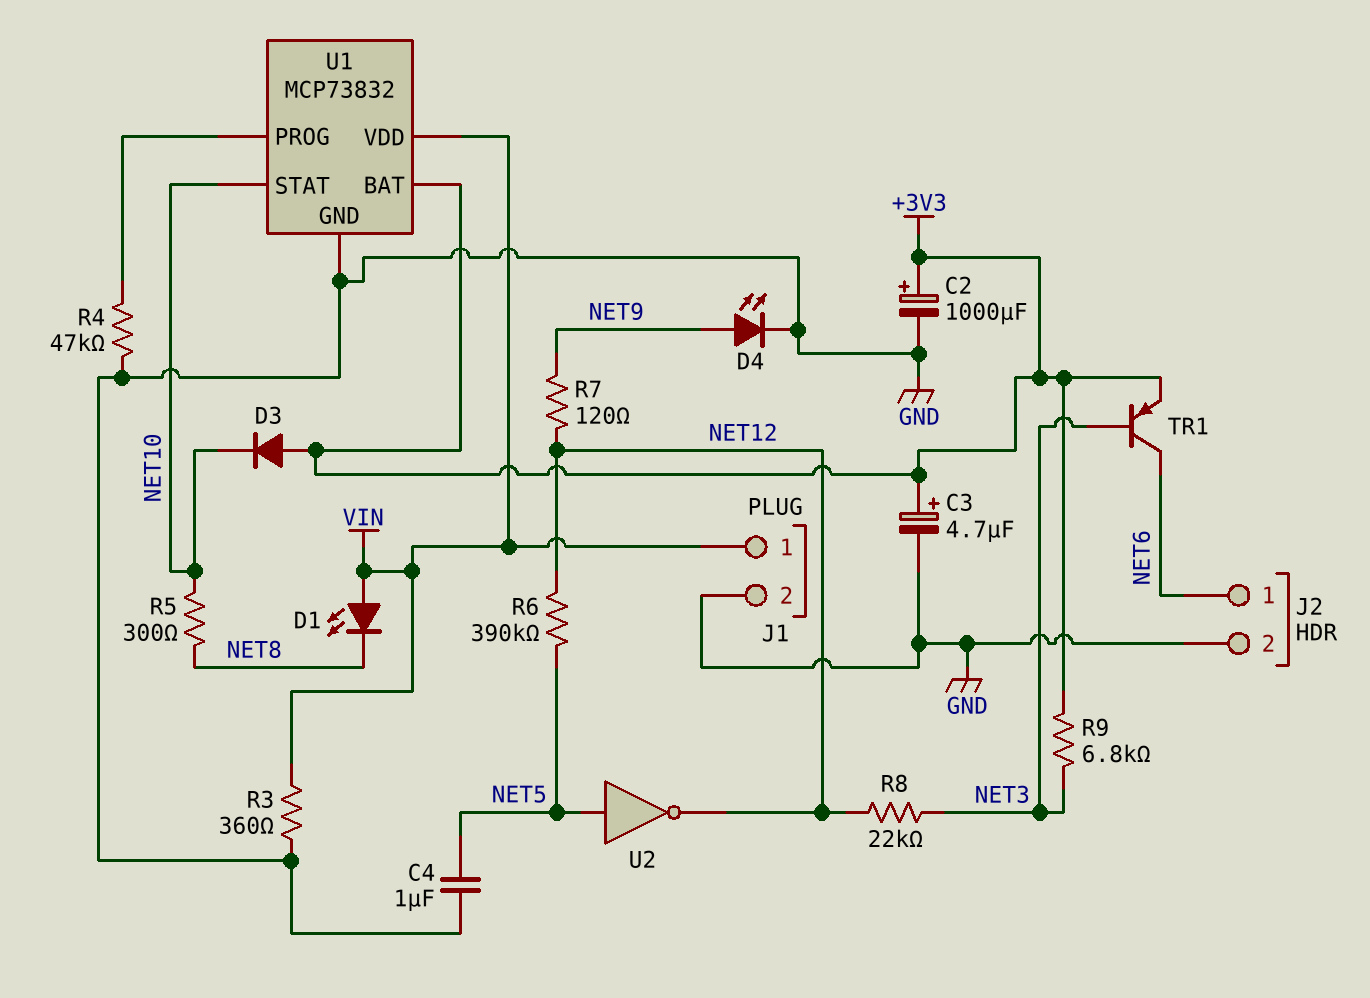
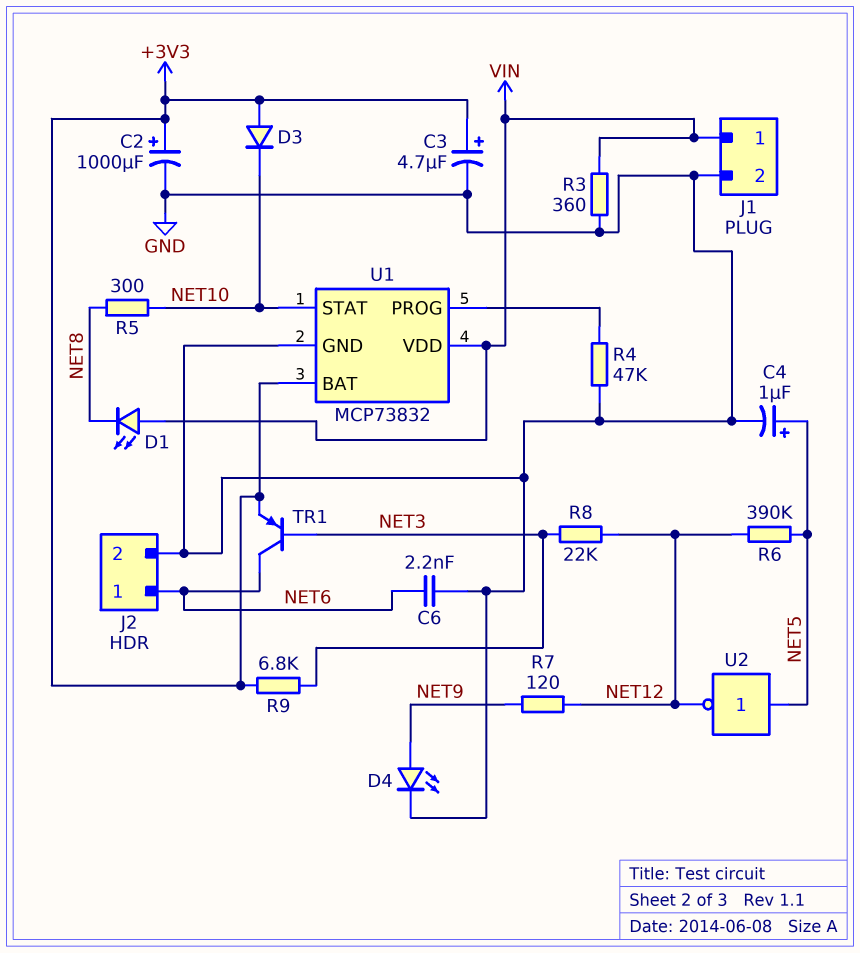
C4: 1uF (GND, NET5) -> 1uF (plus NET5, minus GND)
C6: none -> 2.2nF (GND, NET6)

